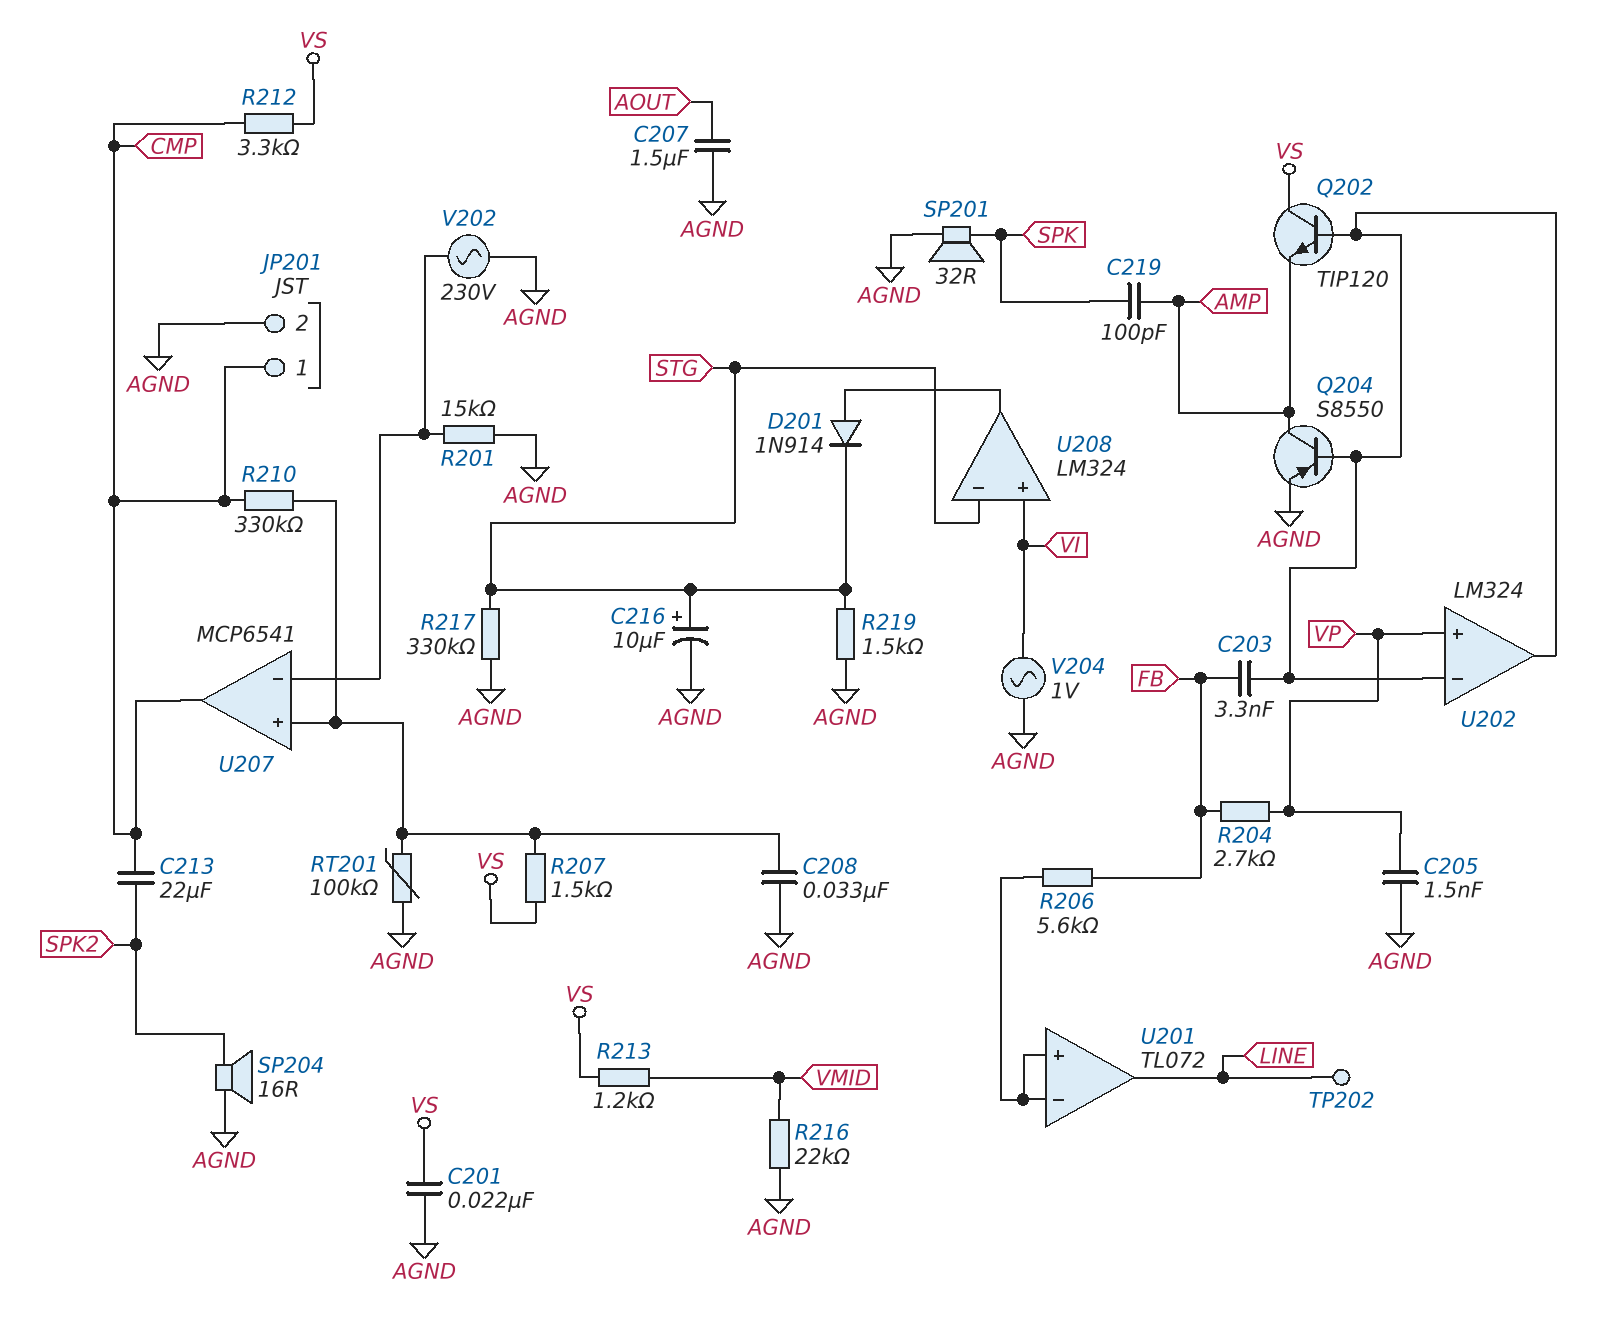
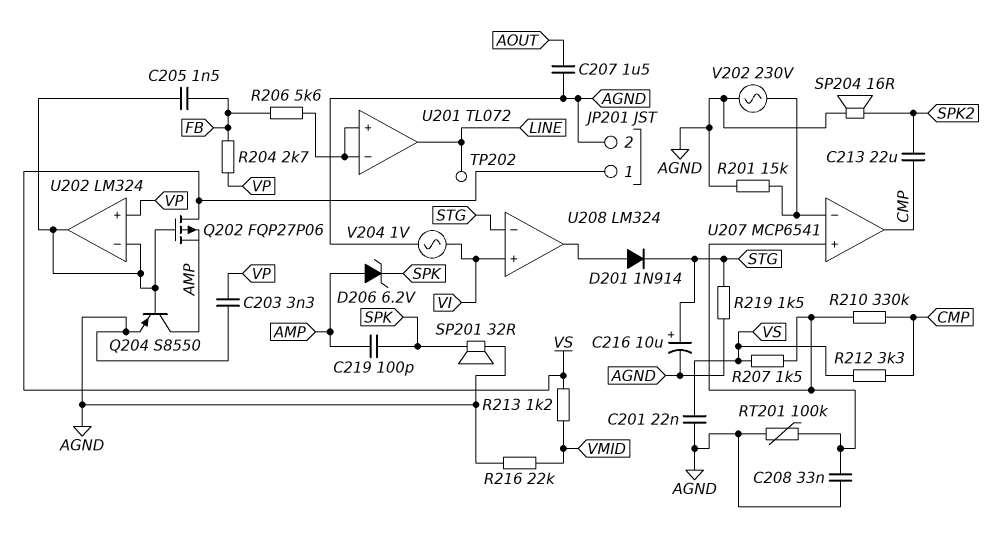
C203: 3.3nF (FB, U202/in-) -> 3.3nF (AGND, VP)
C205: 1.5nF (AGND, VP) -> 1.5nF (FB, U202/in-)
D206: none -> zener 6.2V (A AMP, K SPK)
JP201 pin 1: CMP -> VS
Q202: NPN TIP120 (B U202/in-, C VS, E AMP) -> PMOS FQP27P06 (G U202/in-, D VS, S AMP)
R217: 330k (AGND, STG) -> none

